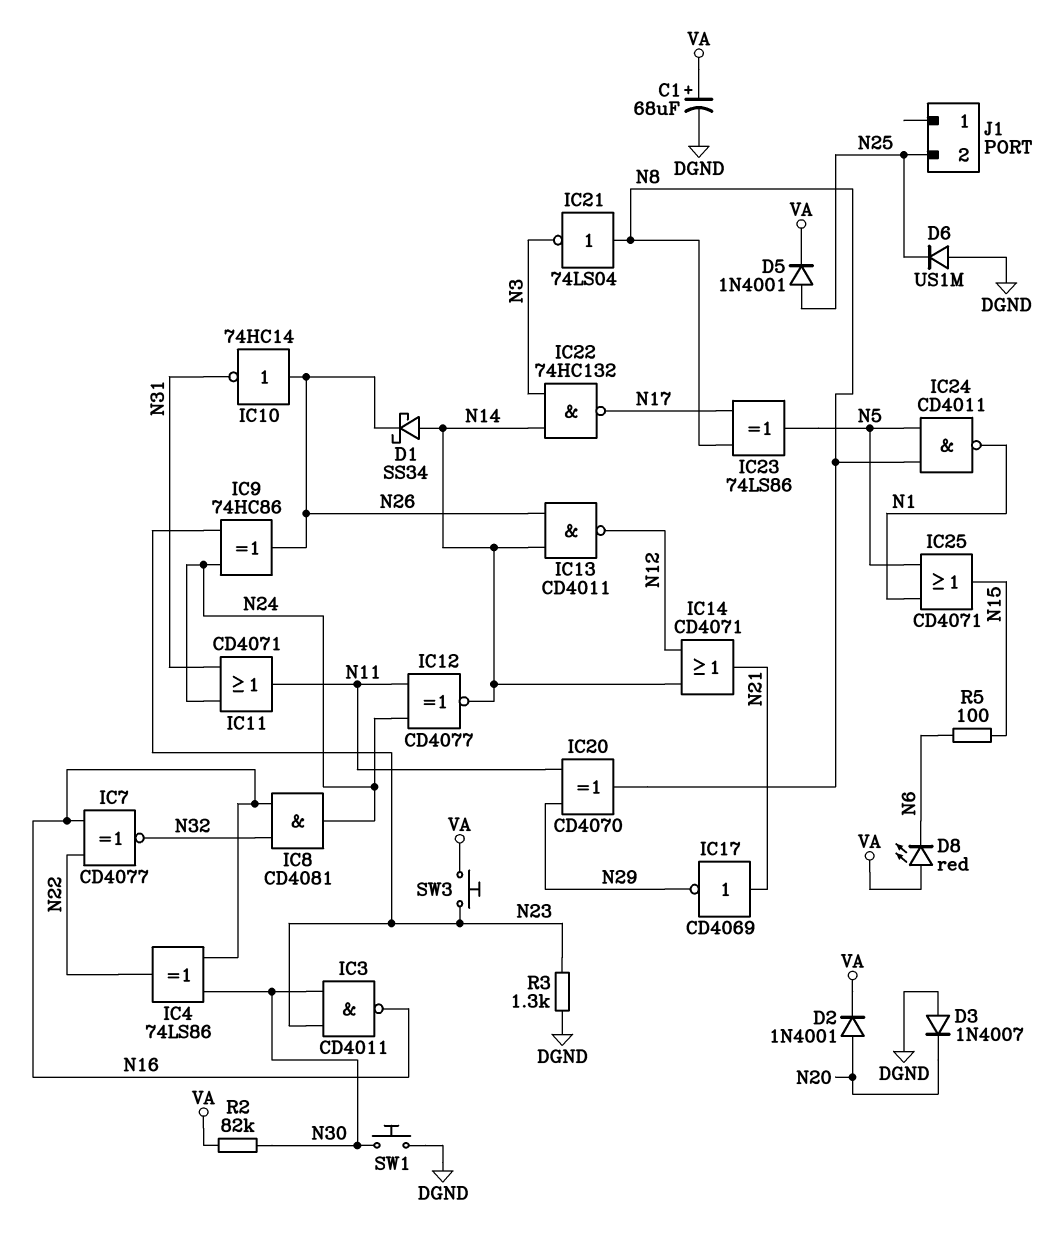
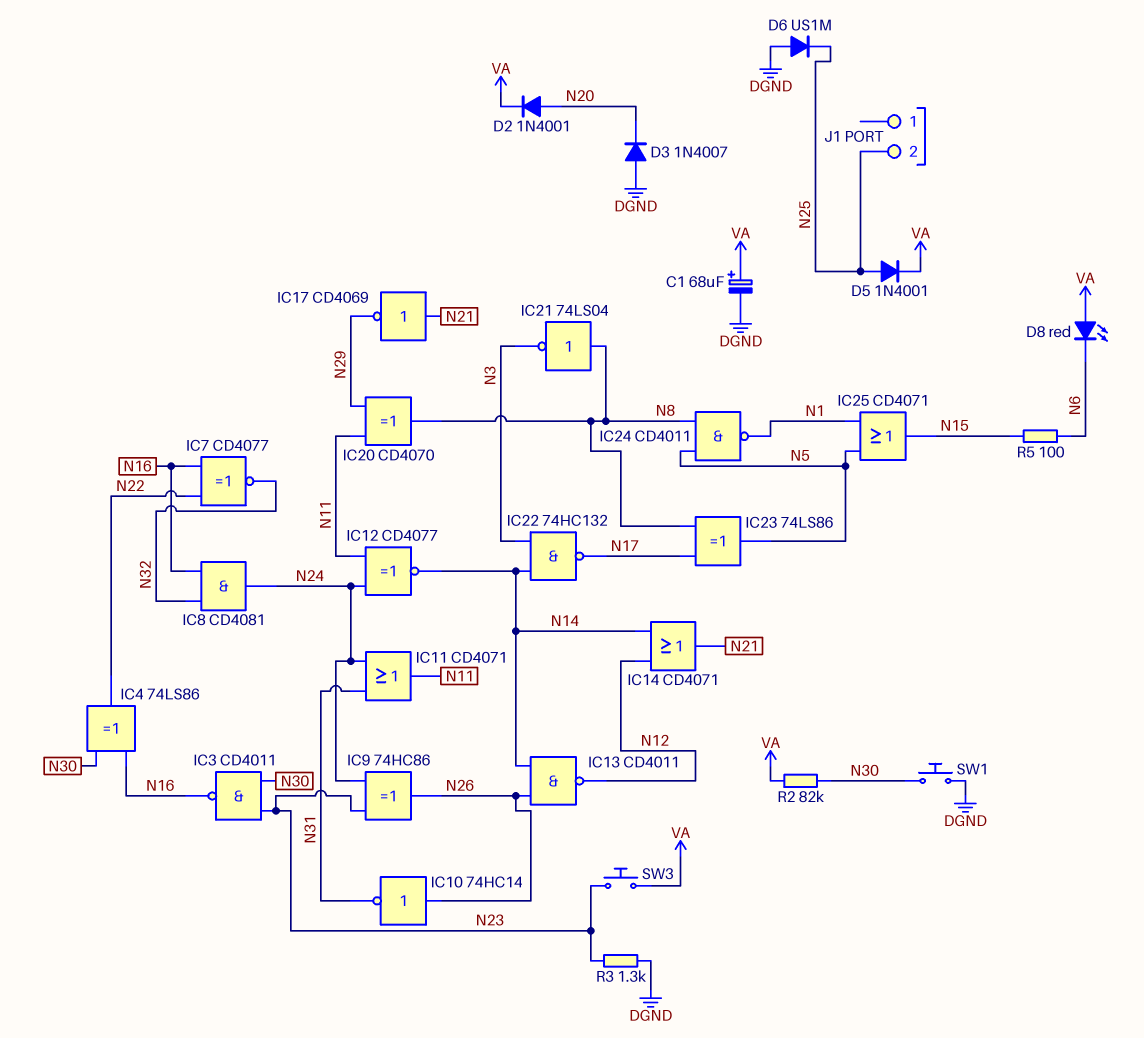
D1: schottky SS34 (A N14, K N26) -> none

